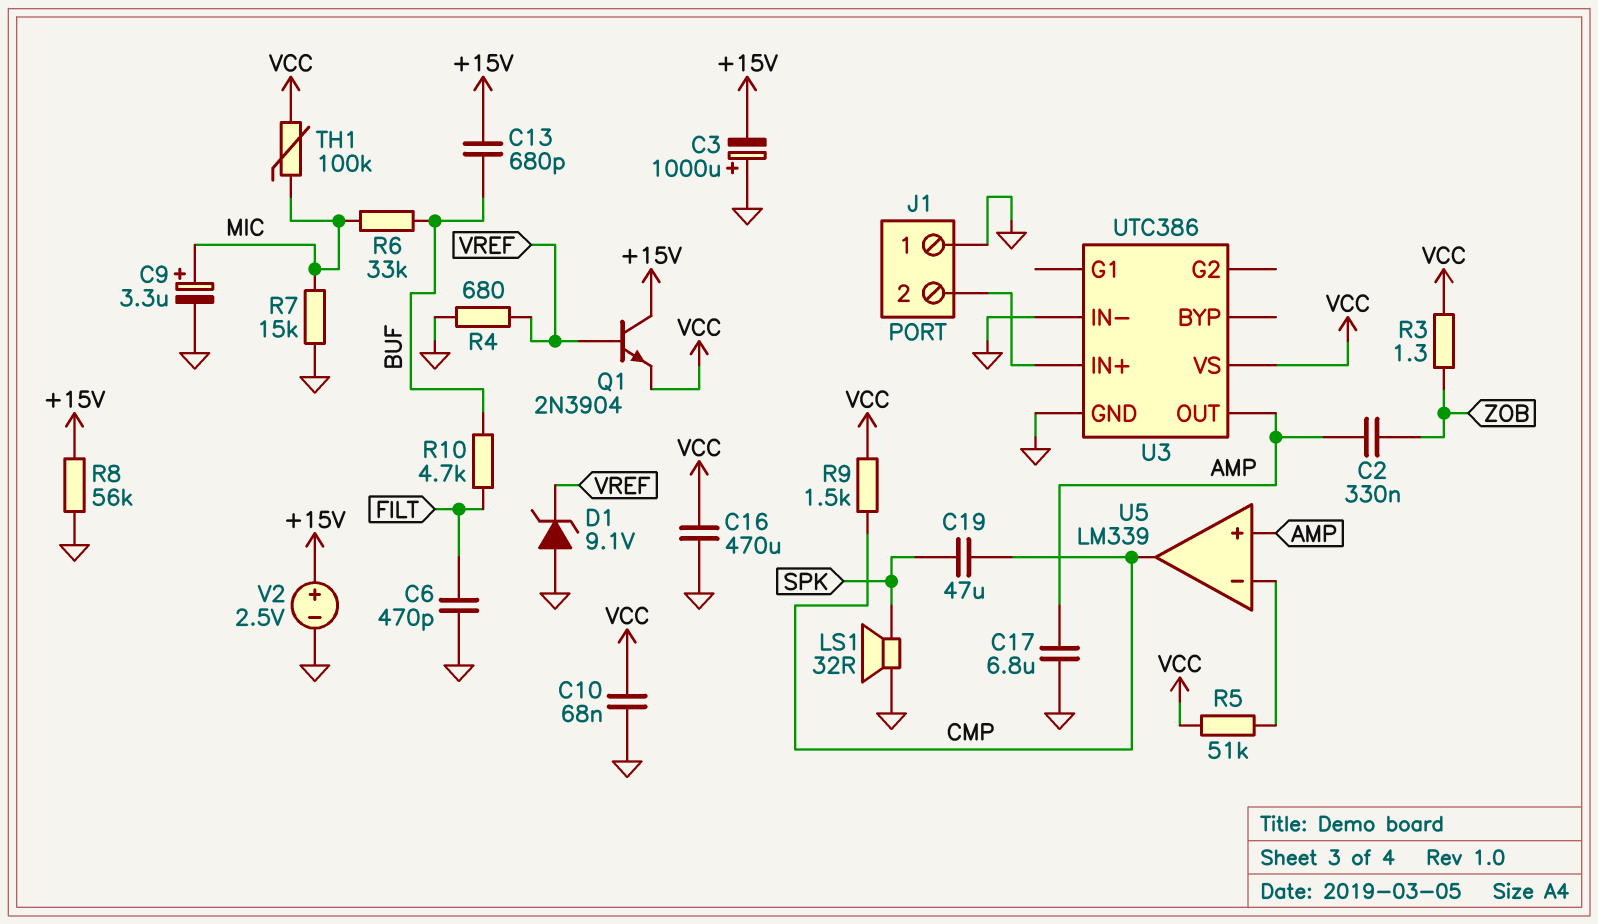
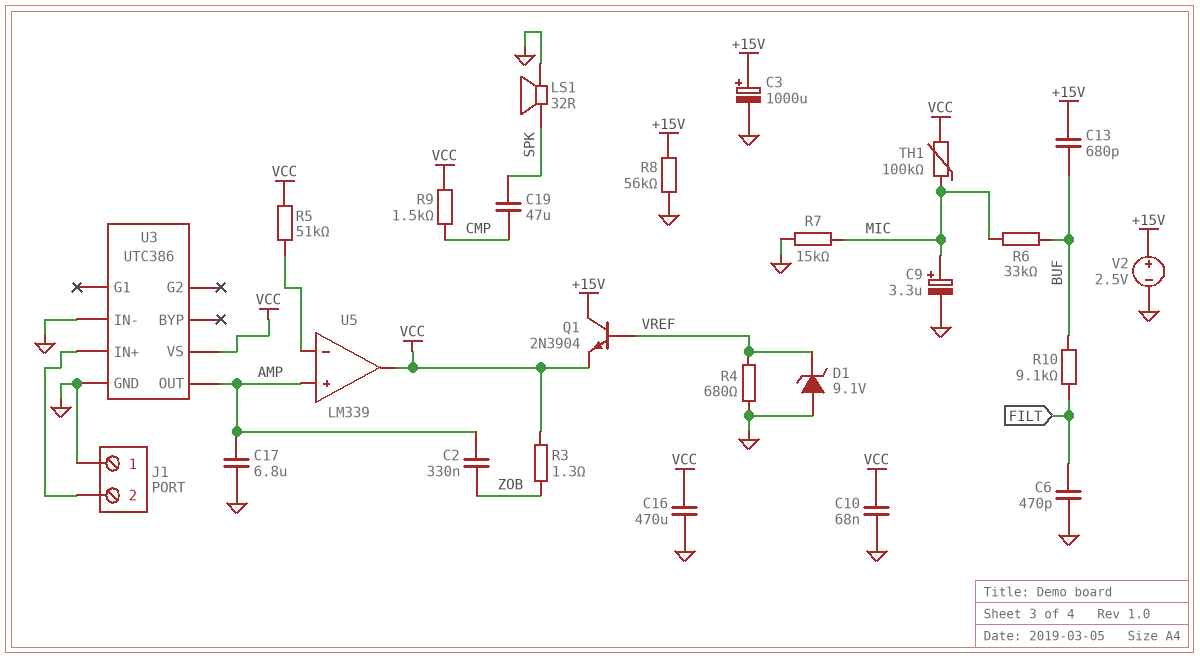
C3: 1000uF (plus GND, minus +15V) -> 1000uF (plus +15V, minus GND)
R10: 4.7k (BUF, FILT) -> 9.1k (BUF, FILT)
U5 pin out: CMP -> VCC

